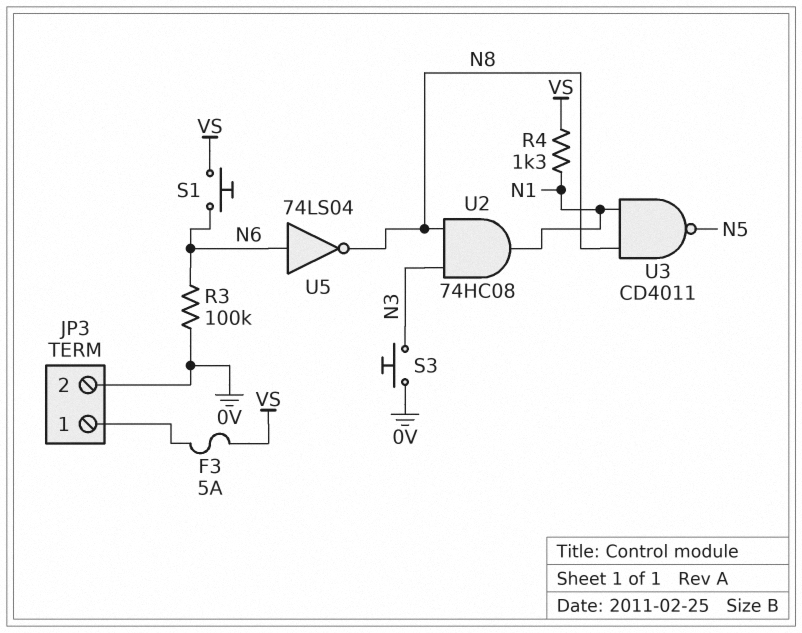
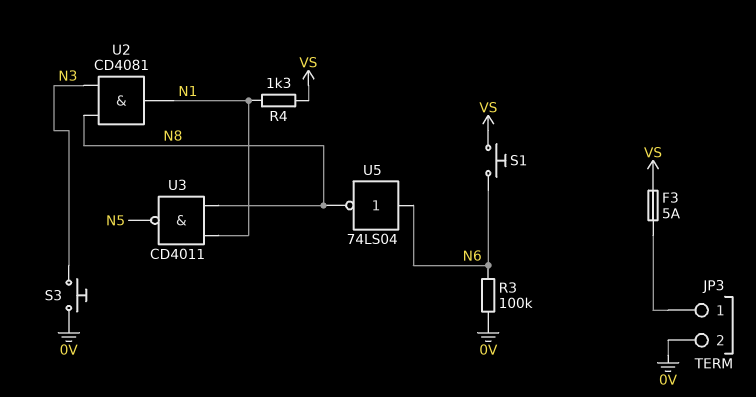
U2: AND 74HC08 (in N3, in N8, out N1) -> AND CD4081 (in N3, in N8, out N1)

